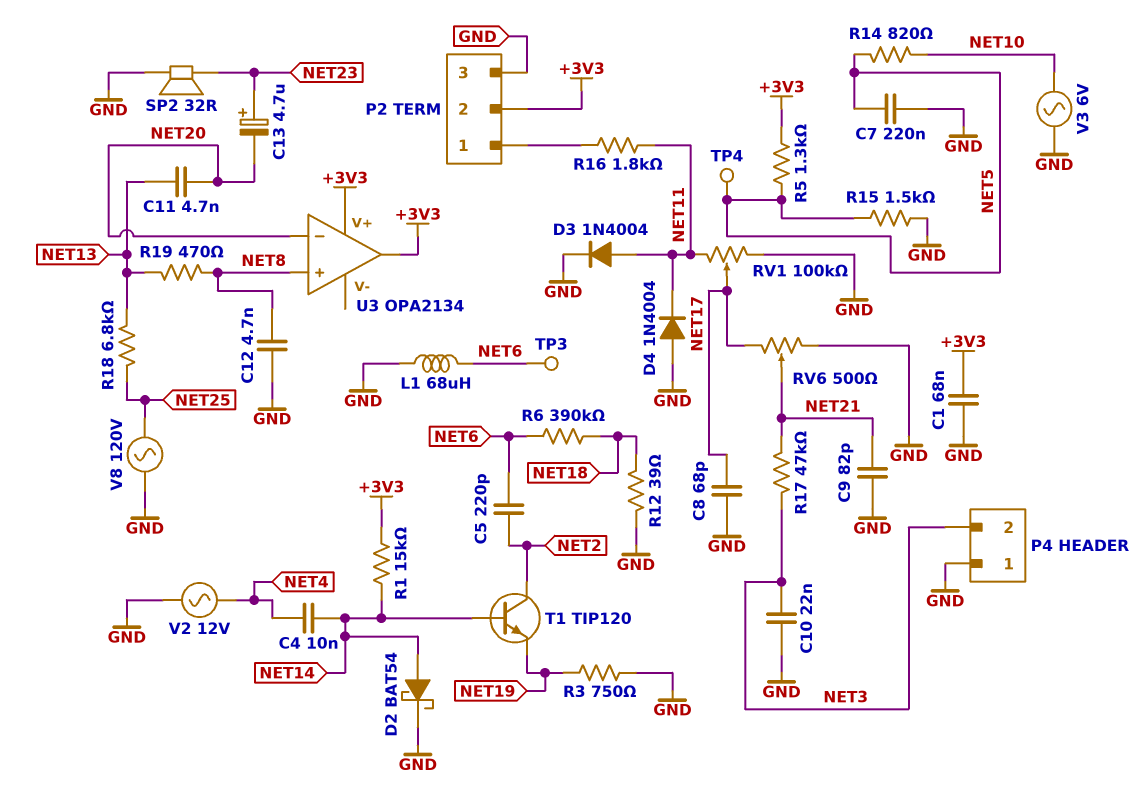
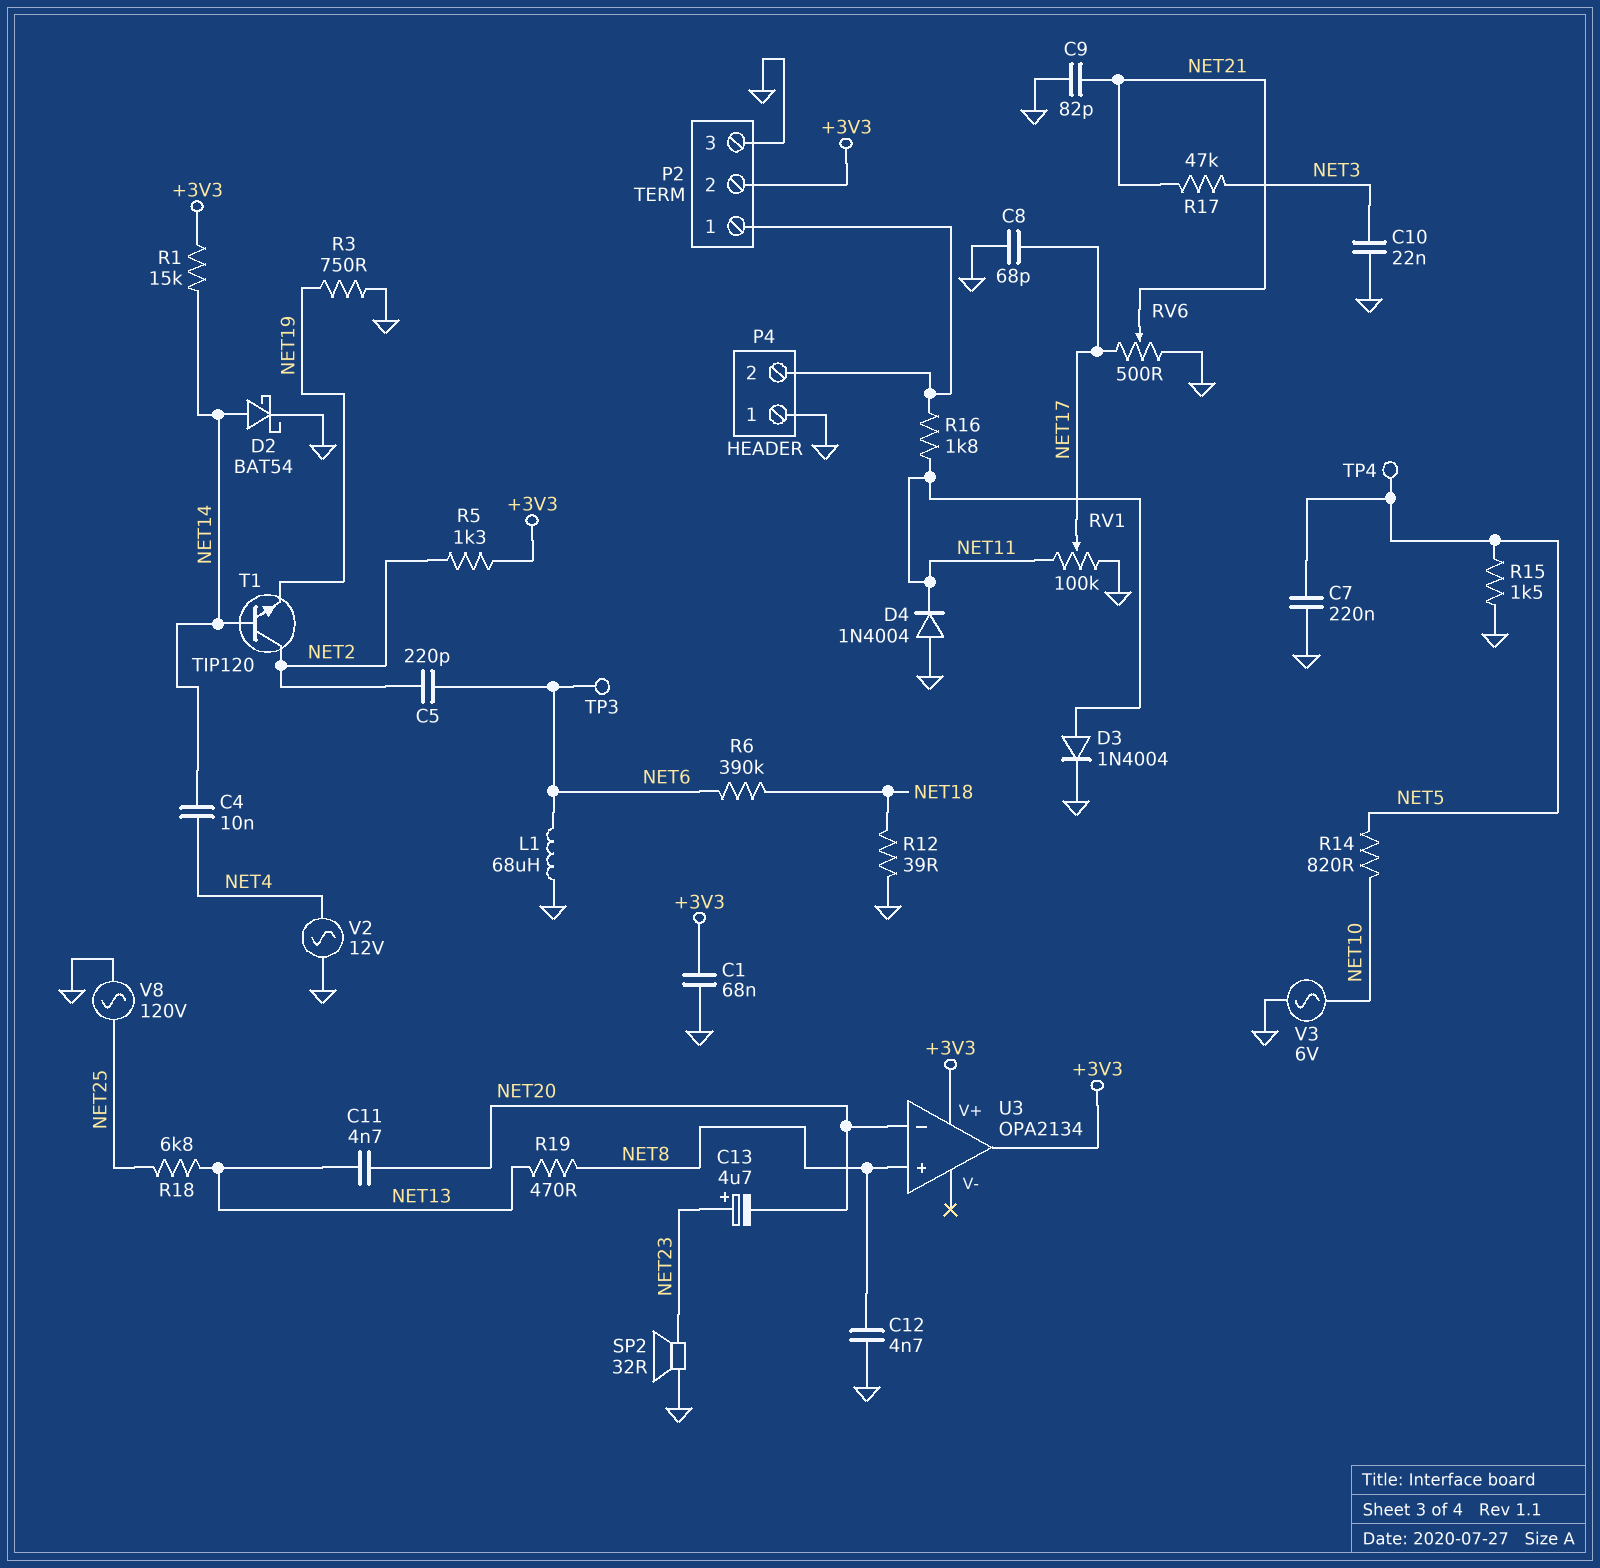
P4 pin 2: NET3 -> P2/1
R5: 1.3k (+3V3, NET5) -> 1.3k (+3V3, NET2)

